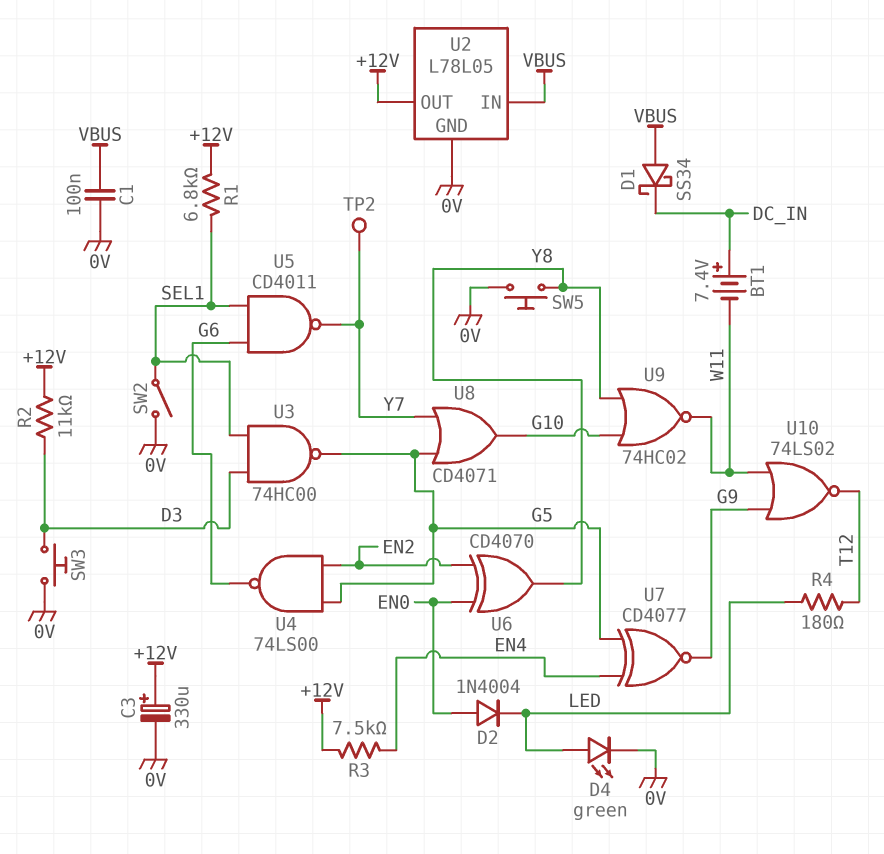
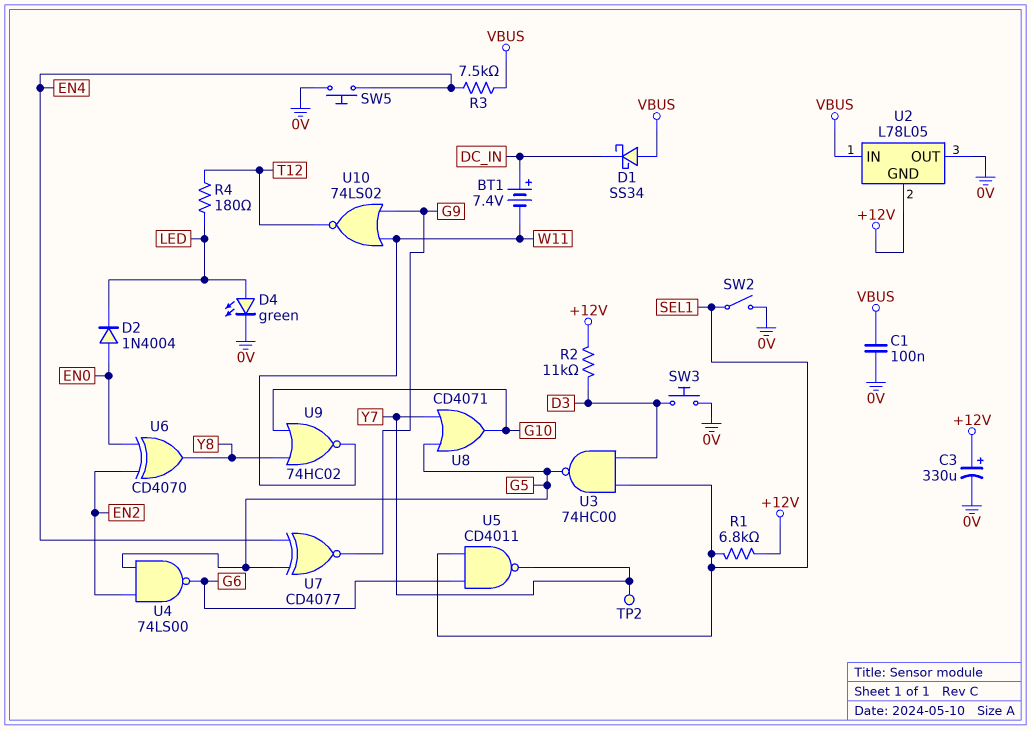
R3: 7.5k (+12V, EN4) -> 7.5k (EN4, VBUS)
SW5: button (0V, Y8) -> button (0V, EN4)
U2 pin GND: 0V -> +12V
U2 pin OUT: +12V -> 0V

